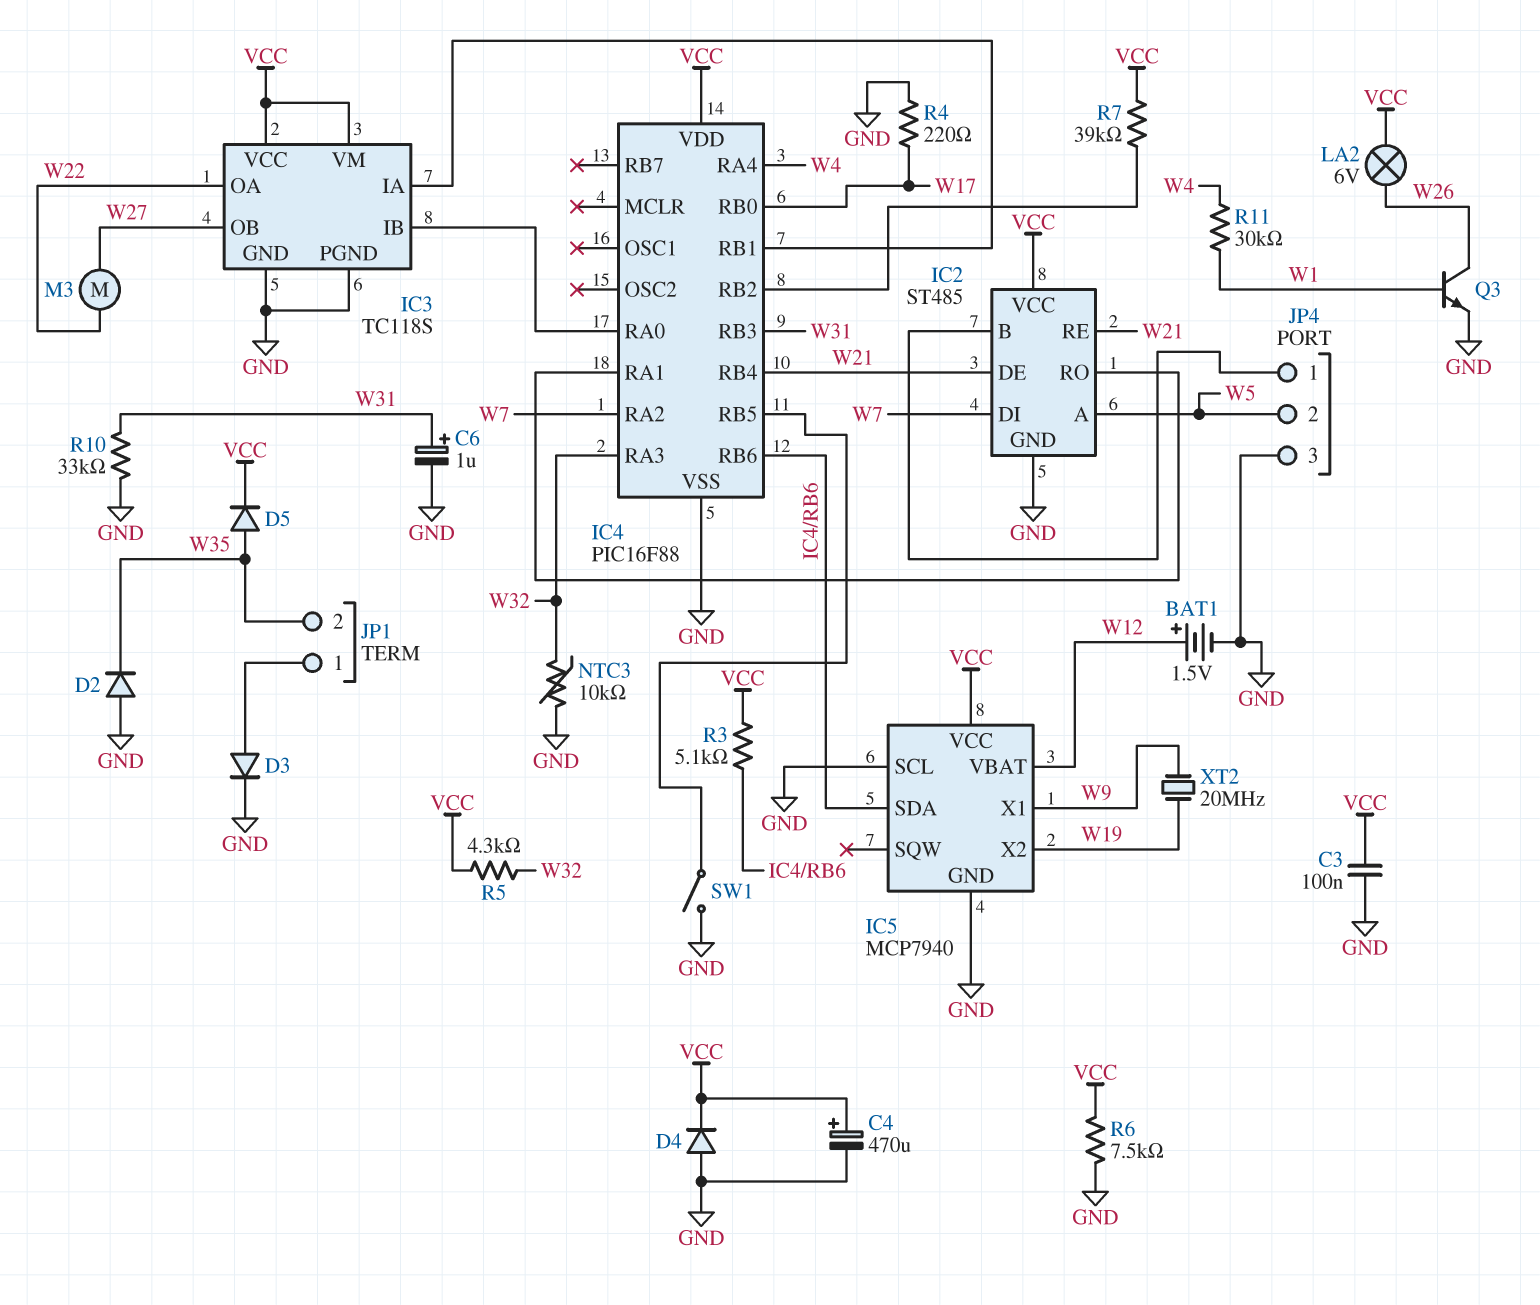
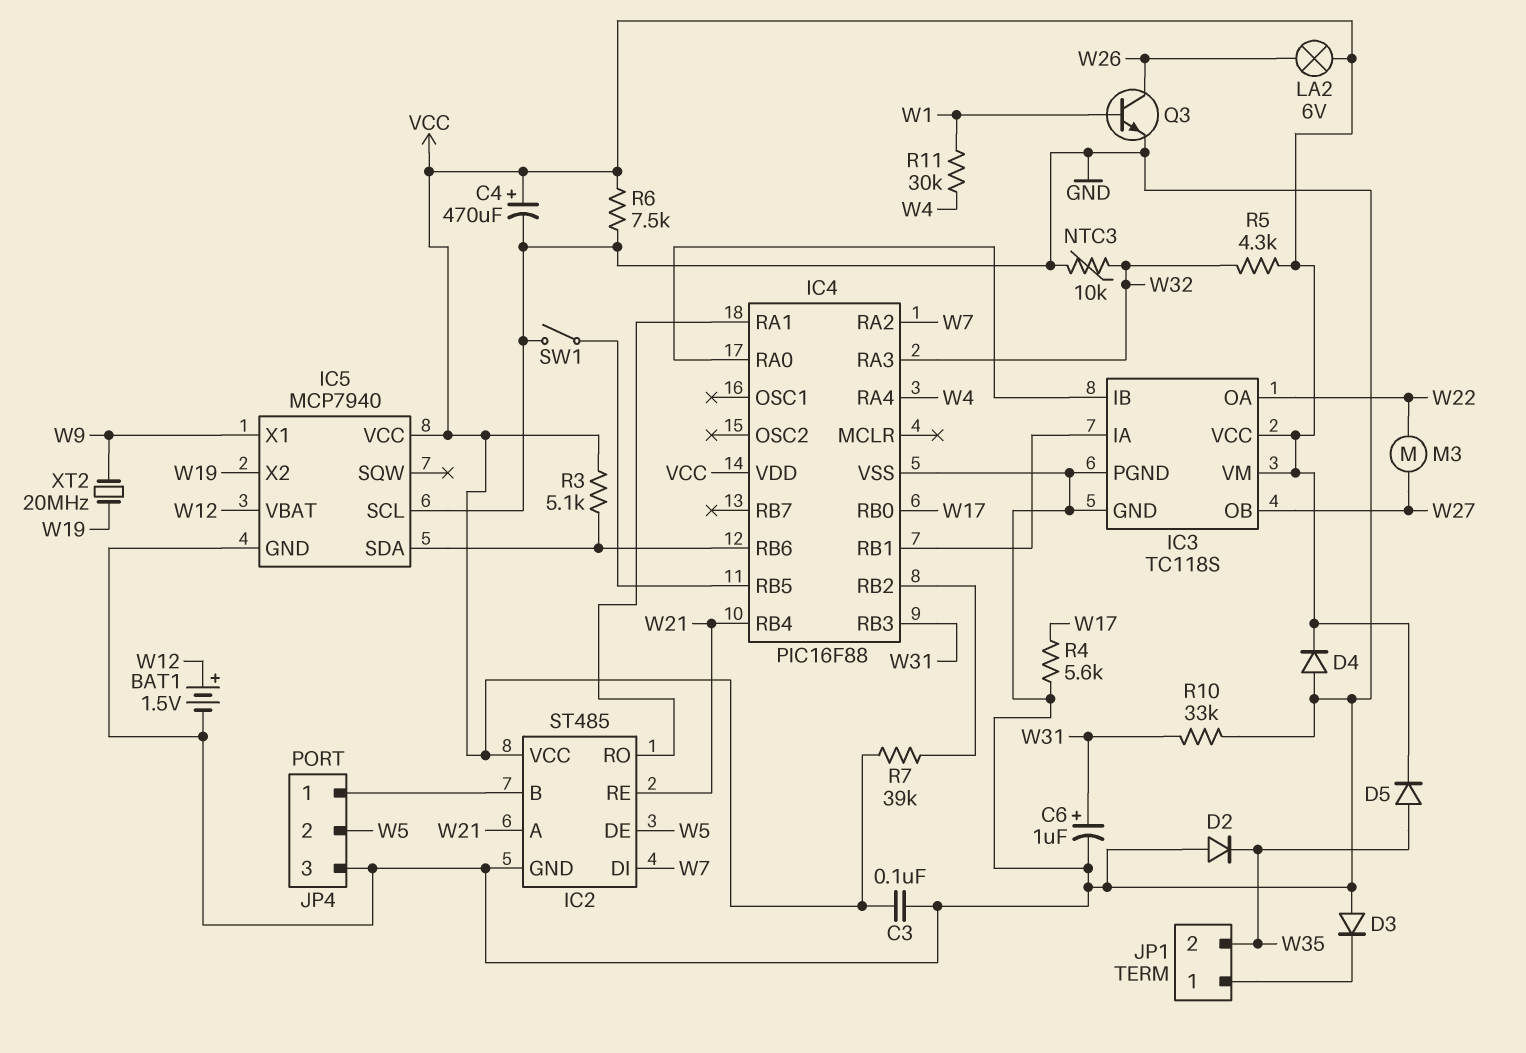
D3: diode (A JP1/1, K GND) -> diode (A GND, K JP1/1)
IC2 pin A: W5 -> W21
IC2 pin DE: W21 -> W5
R4: 220 (GND, W17) -> 5.6k (GND, W17)

